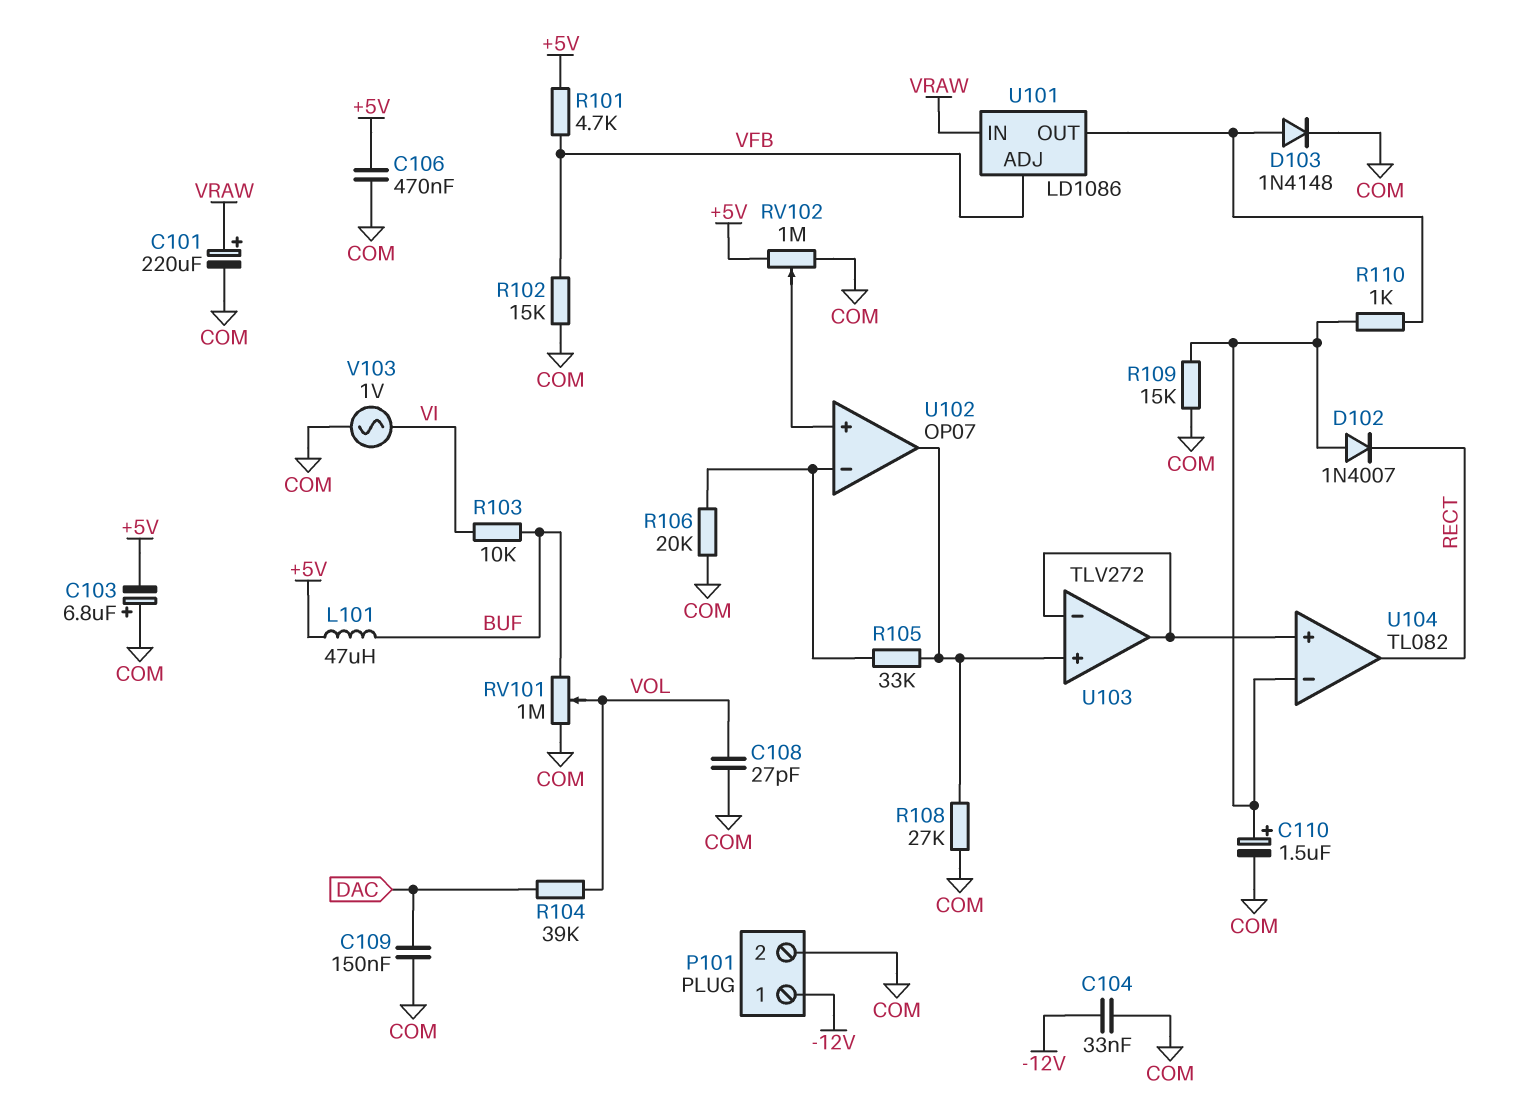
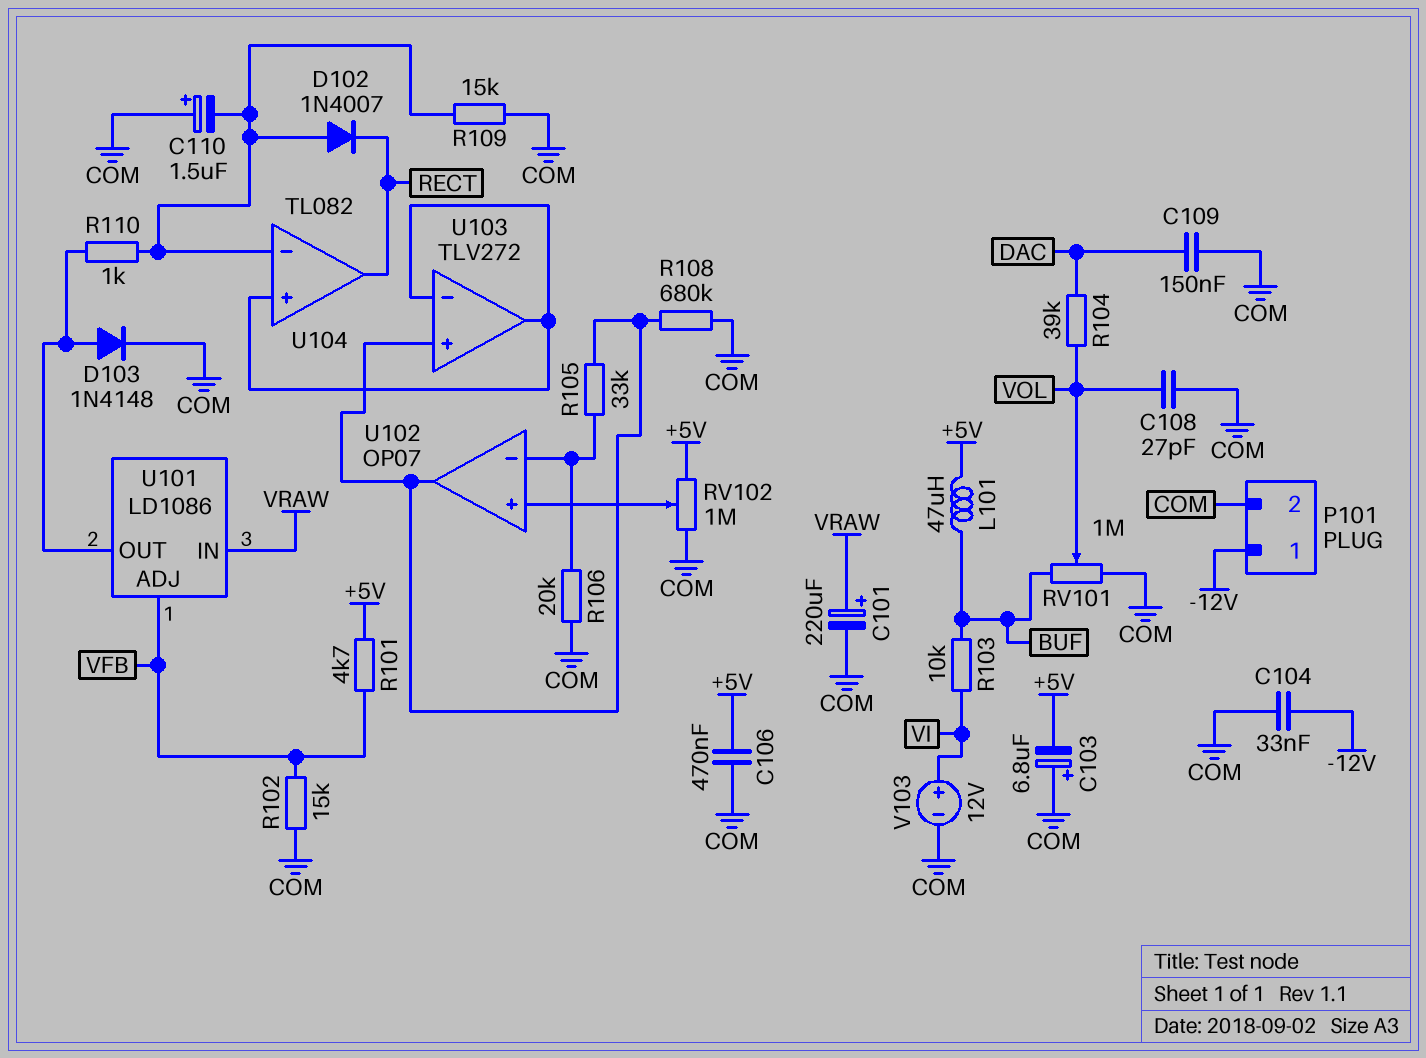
C110: 1.5uF (plus U104/in-, minus COM) -> 1.5uF (plus COM, minus U104/in-)
R108: 27k (COM, U102/out) -> 680k (COM, U102/out)
V103: AC 1V (COM, VI) -> 12V (plus VI, minus COM)

